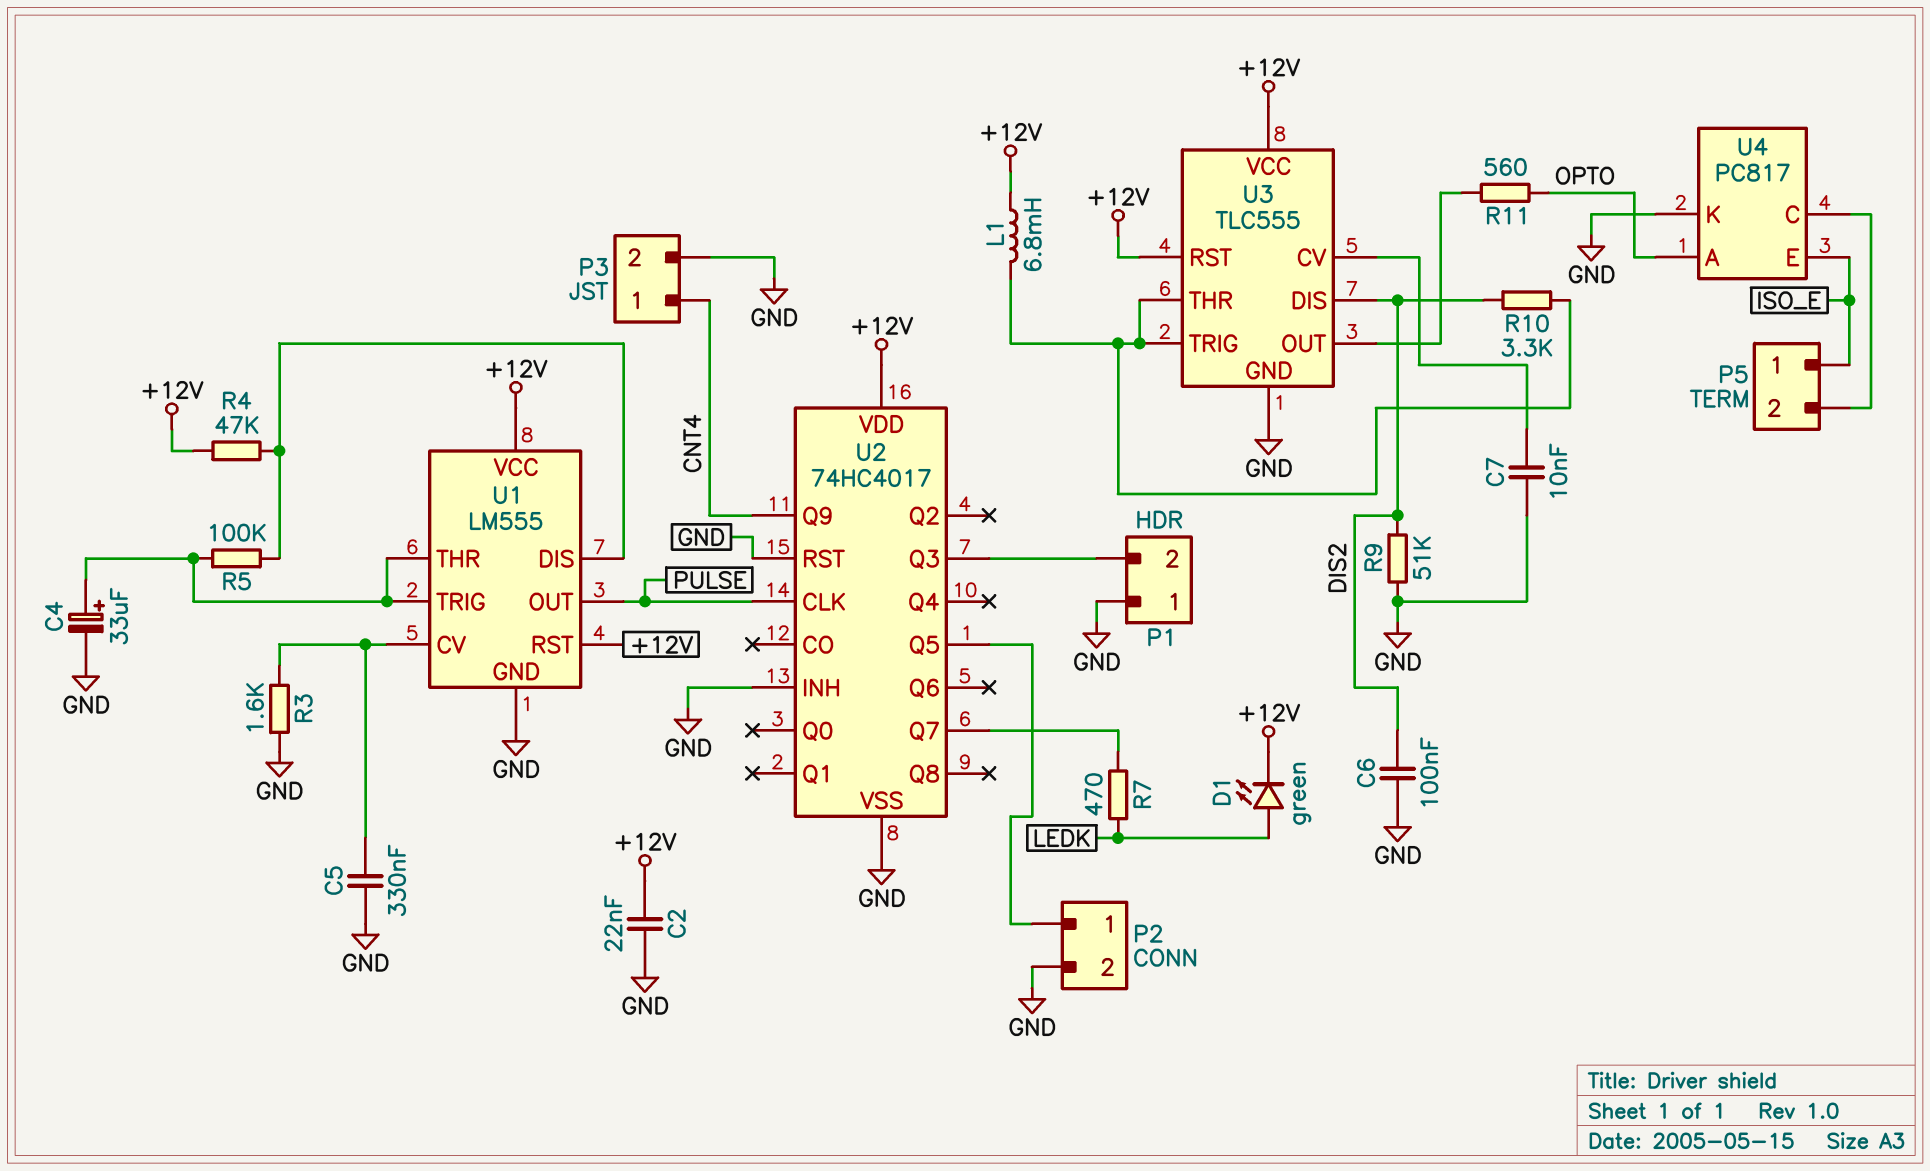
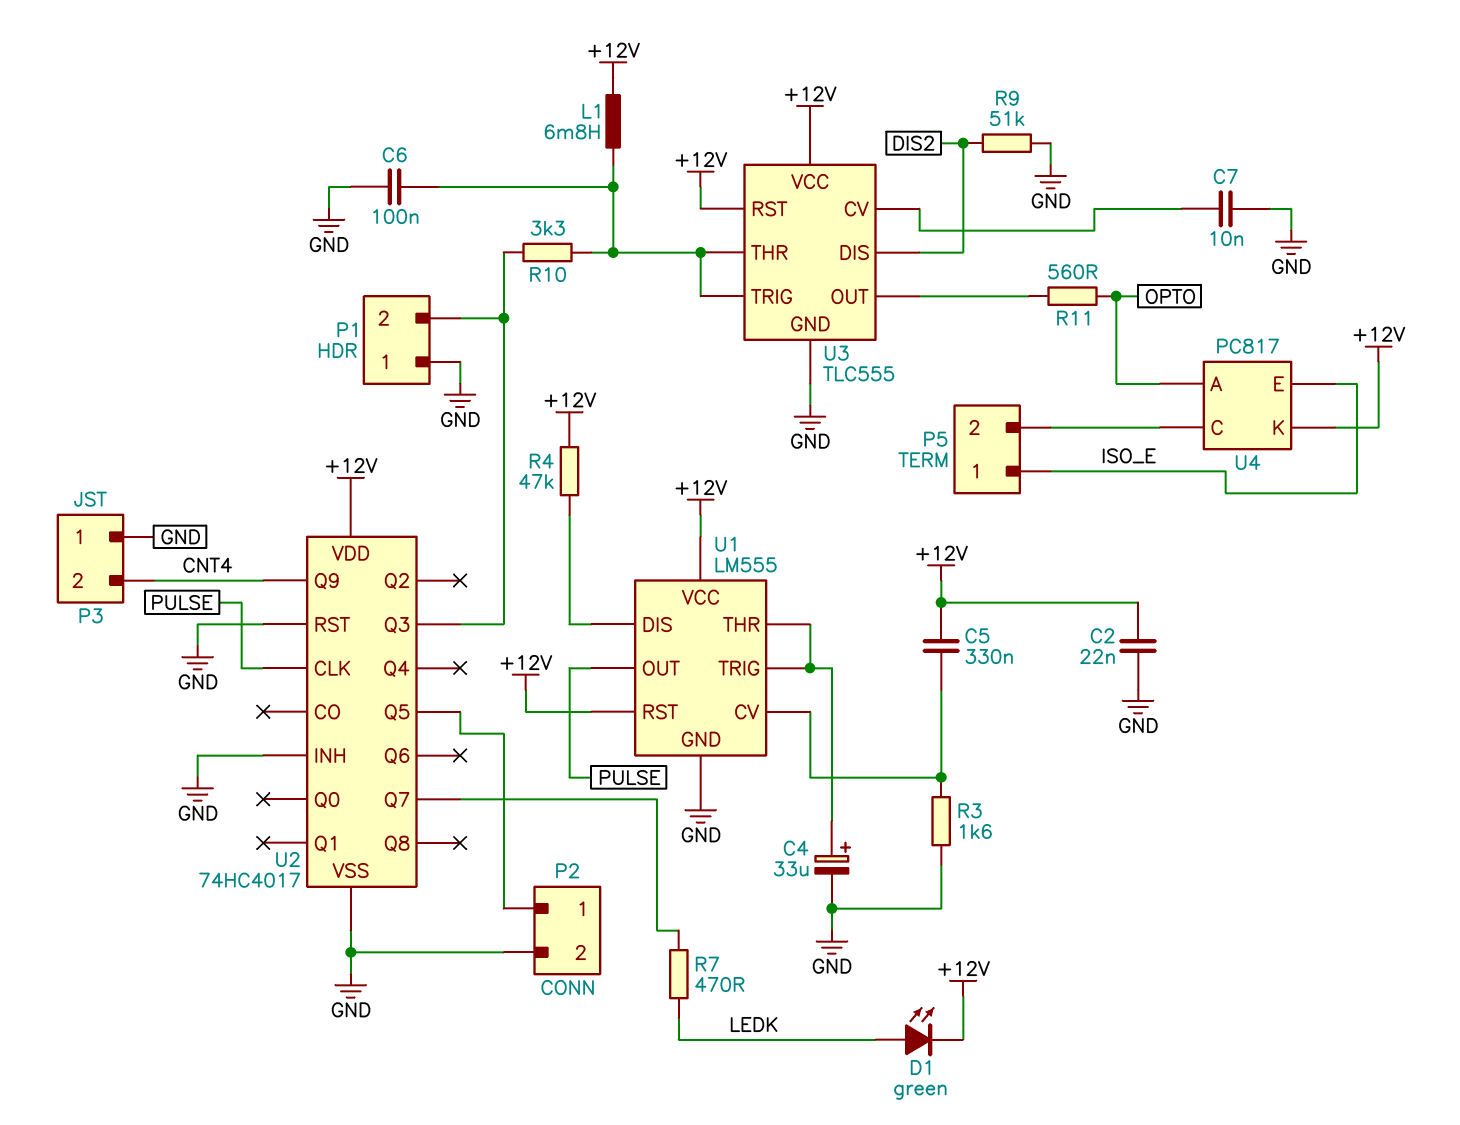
C5: 330nF (GND, U1/CV) -> 330nF (+12V, U1/CV)
C6: 100nF (DIS2, GND) -> 100nF (GND, U3/THR)
P3 pin 1: CNT4 -> GND
P3 pin 2: GND -> CNT4
R5: 100k (U1/DIS, U1/THR) -> none
R10: 3.3k (DIS2, U3/THR) -> 3.3k (P1/2, U3/THR)
U4 pin K: GND -> +12V

